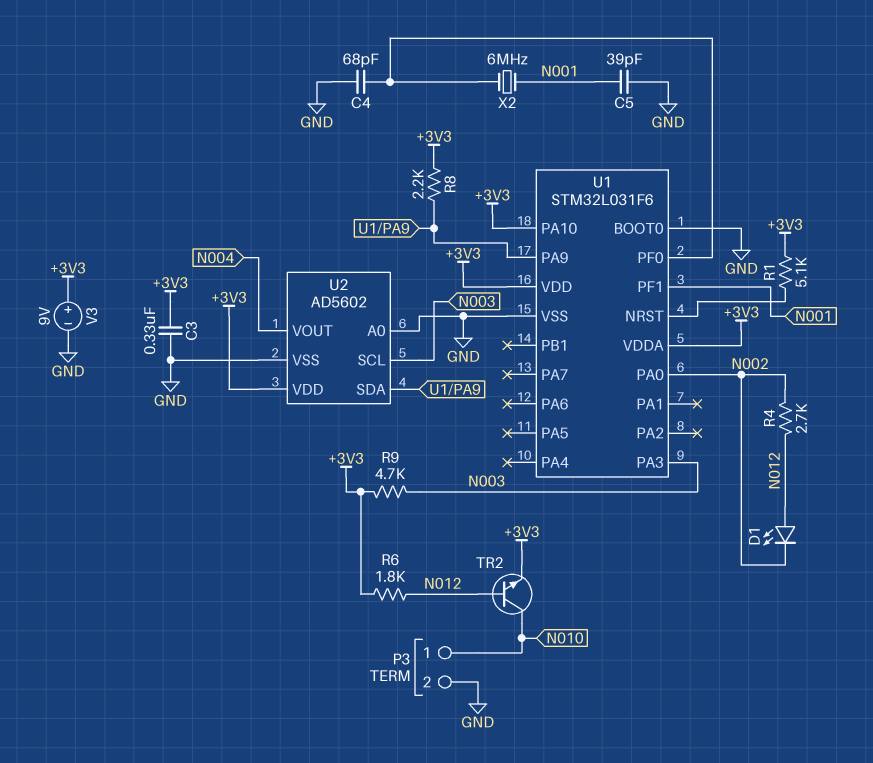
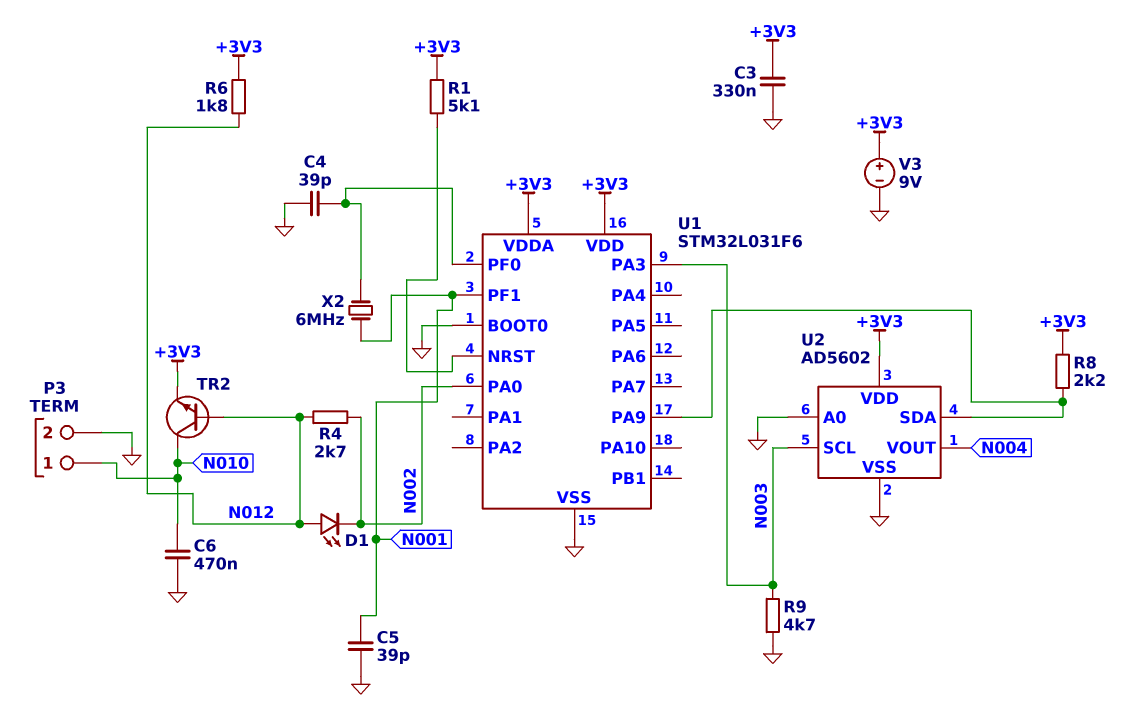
C4: 68pF (GND, U1/PF0) -> 39pF (GND, U1/PF0)
C6: none -> 470nF (GND, N010)
R9: 4.7k (+3V3, N003) -> 4.7k (GND, N003)
U1 pin PA10: +3V3 -> none

